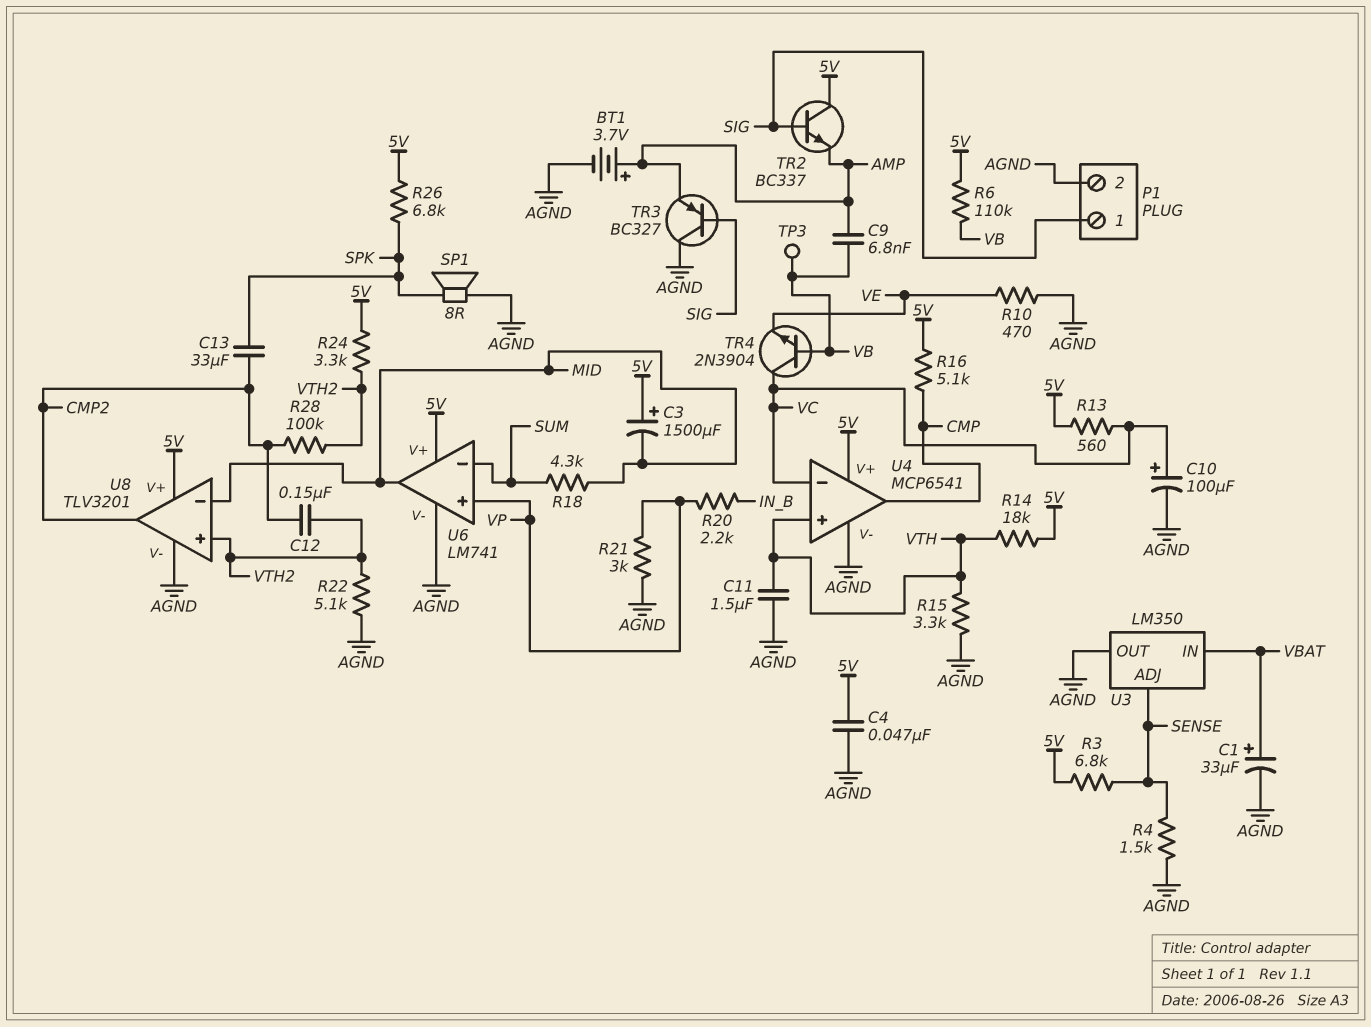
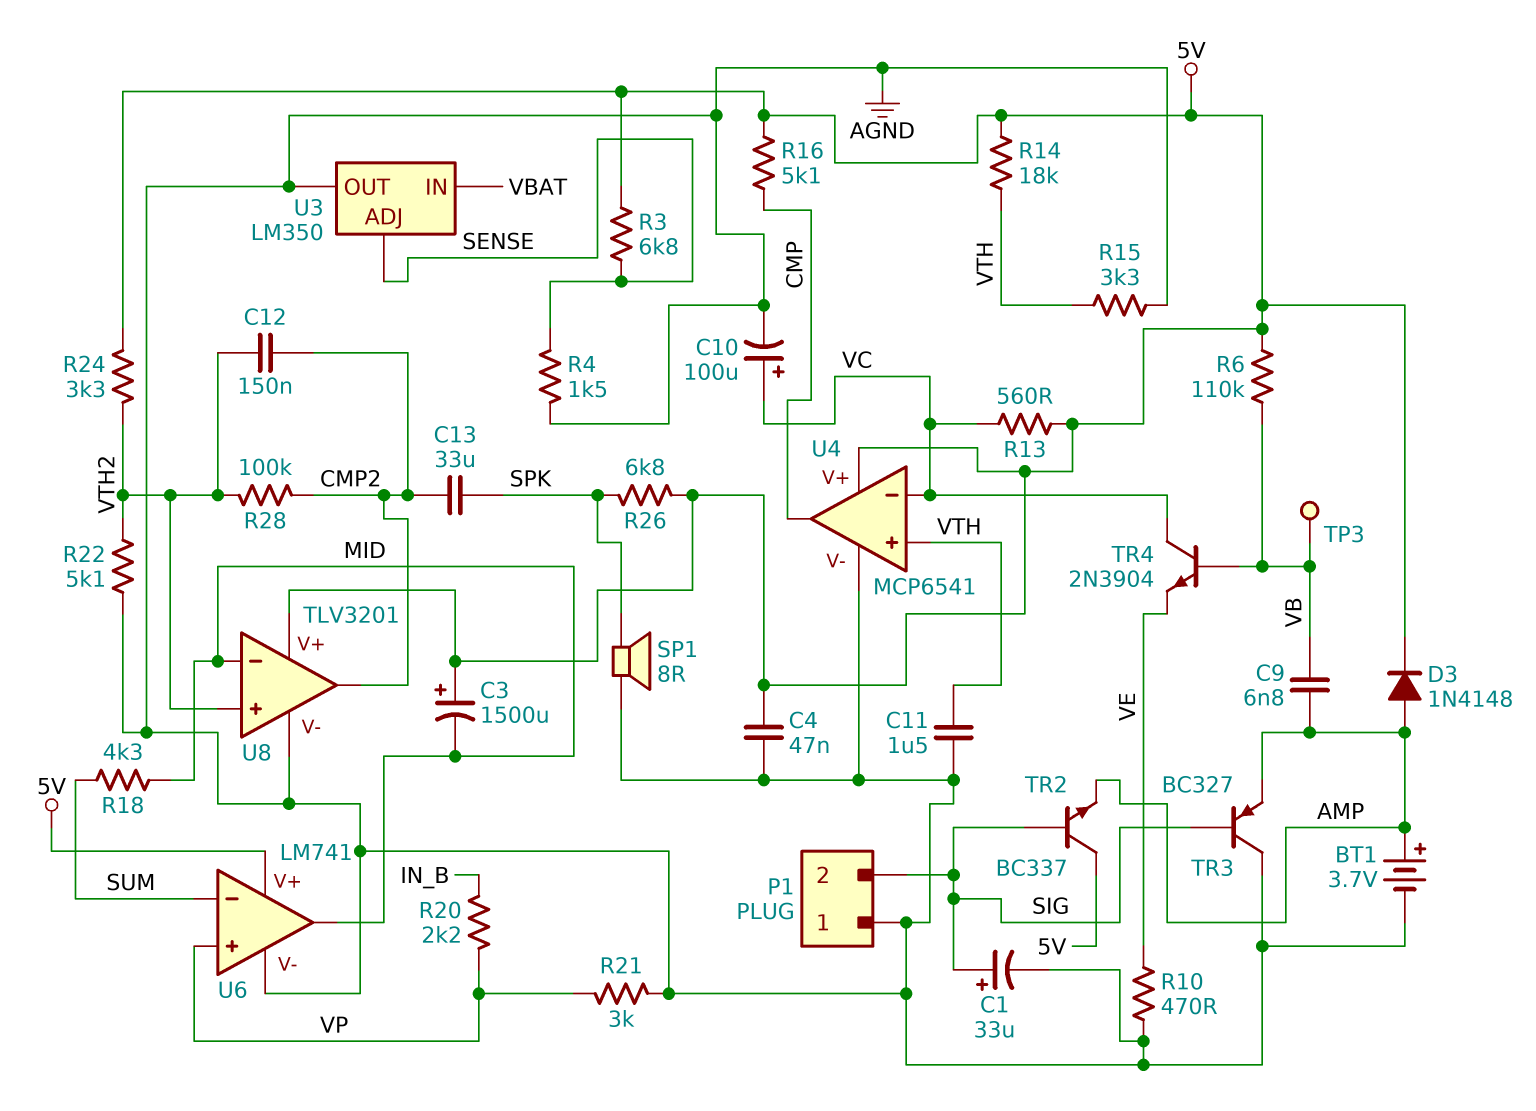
C1: 33uF (plus VBAT, minus AGND) -> 33uF (plus SIG, minus AGND)
D3: none -> diode 1N4148 (A AMP, K 5V)
P1 pin 1: SIG -> AGND
P1 pin 2: AGND -> SIG

